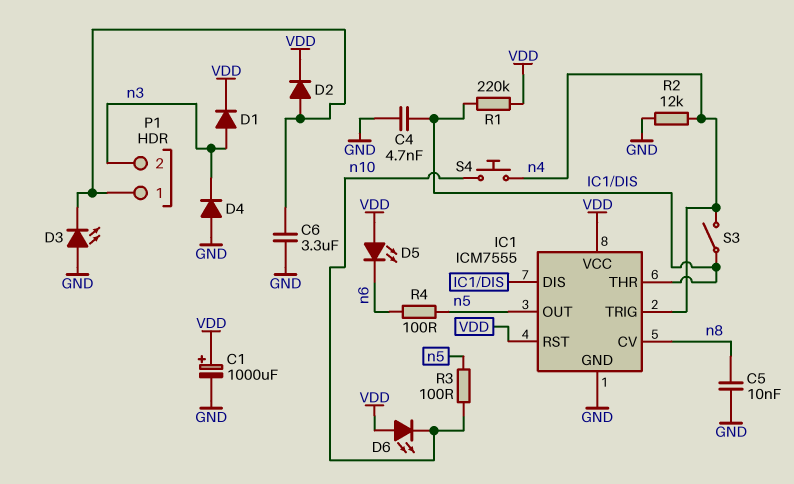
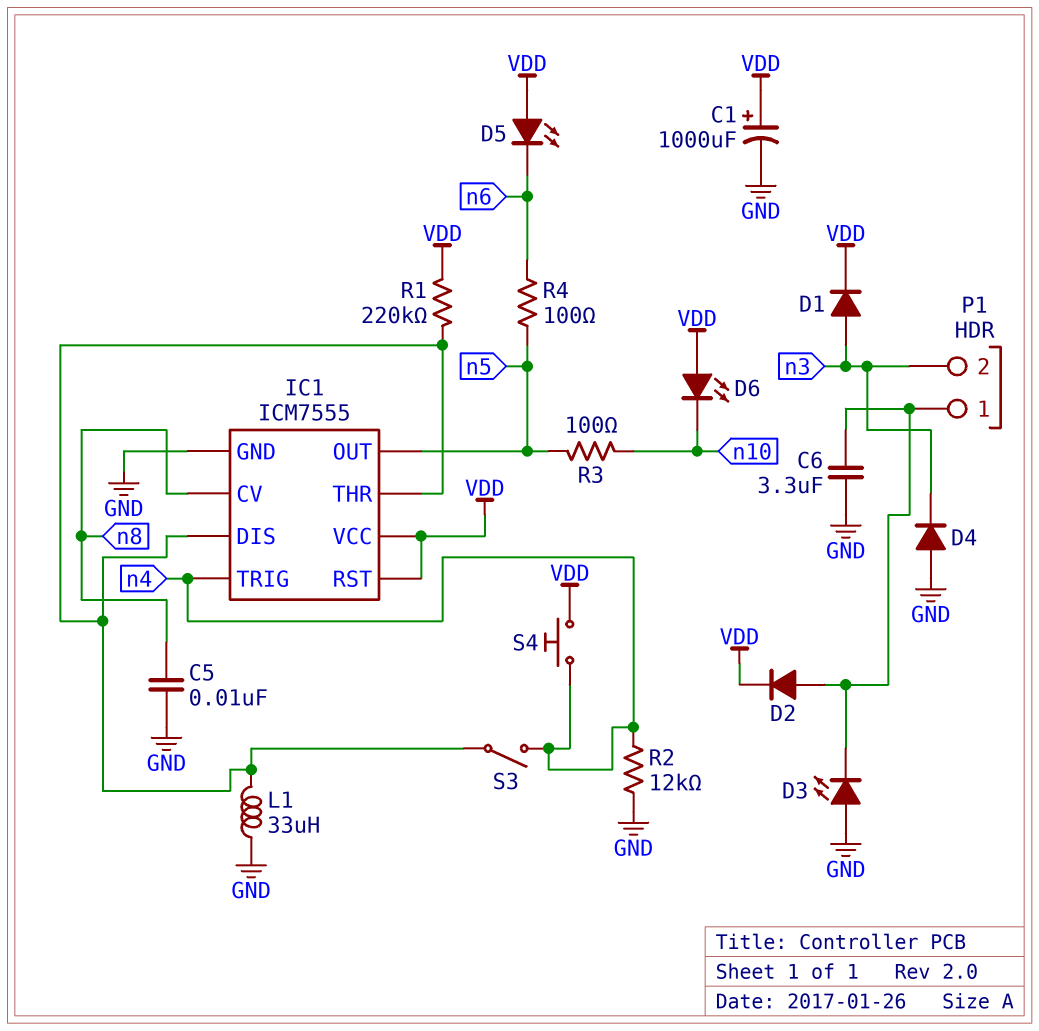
C4: 4.7nF (GND, IC1/DIS) -> none
L1: none -> 33uH (GND, IC1/DIS)
S4: button (n4, n10) -> button (VDD, n4)

